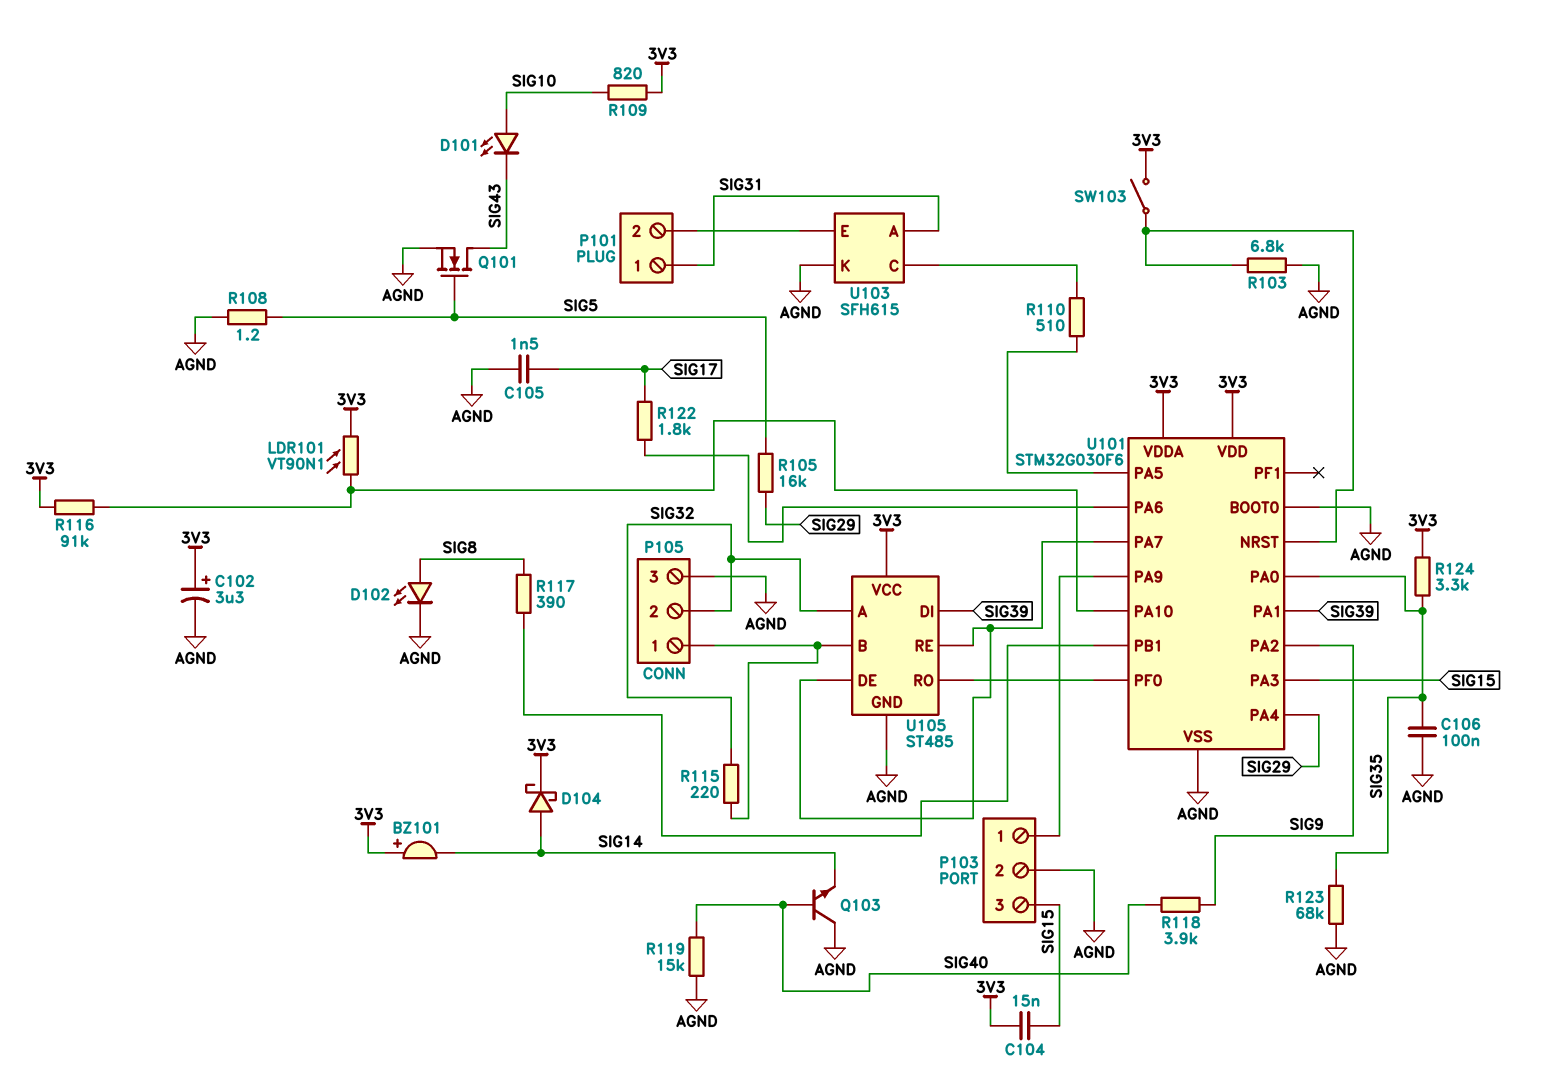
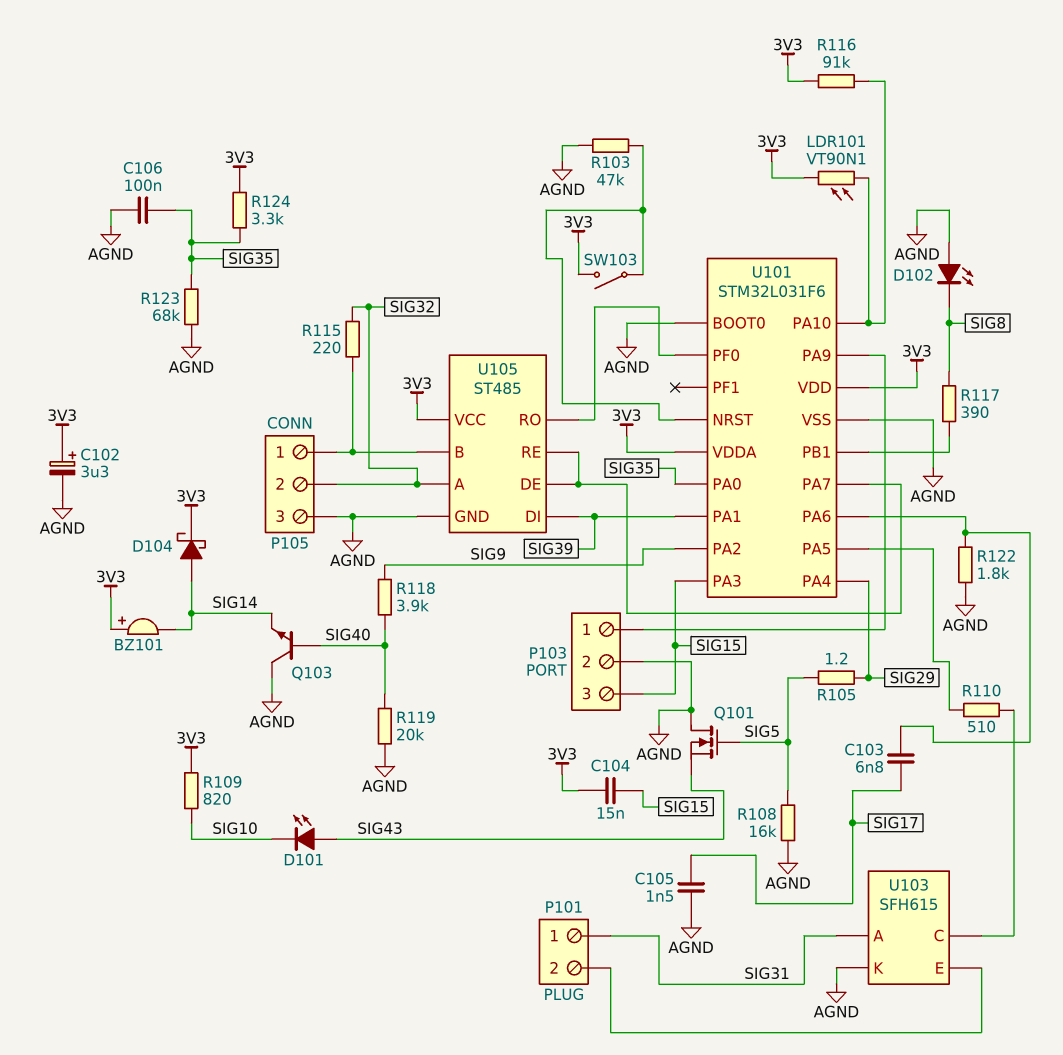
C103: none -> 6.8nF (SIG17, U101/PA6)
D101: LED (A SIG10, K SIG43) -> LED (A SIG43, K SIG10)
D102: LED (A SIG8, K AGND) -> LED (A AGND, K SIG8)
Q101: NMOS (G SIG5, D SIG43, S AGND) -> NMOS (G SIG5, D AGND, S SIG43)
R103: 6.8k (AGND, U101/NRST) -> 47k (AGND, U101/NRST)
R105: 16k (SIG5, SIG29) -> 1.2 (SIG5, SIG29)
R108: 1.2 (AGND, SIG5) -> 16k (AGND, SIG5)
R119: 15k (AGND, SIG40) -> 20k (AGND, SIG40)
R122: 1.8k (SIG17, U101/PA6) -> 1.8k (AGND, U101/PA6)
U101: STM32G030F6 -> STM32L031F6

